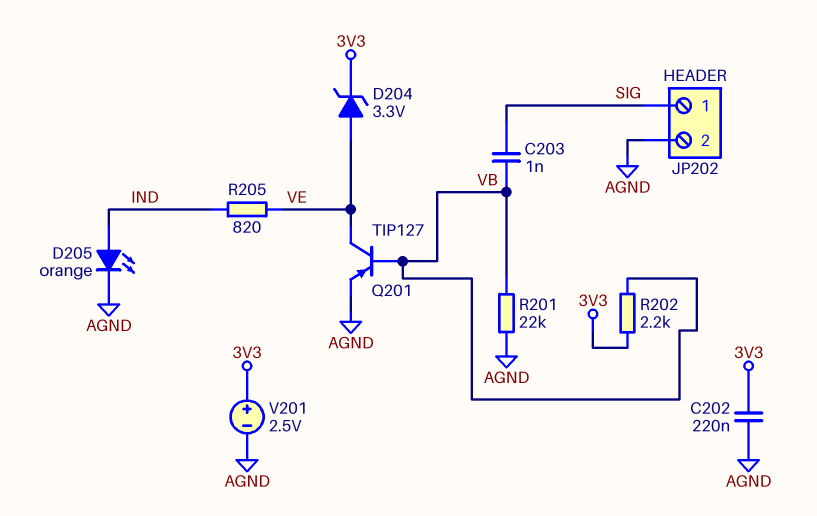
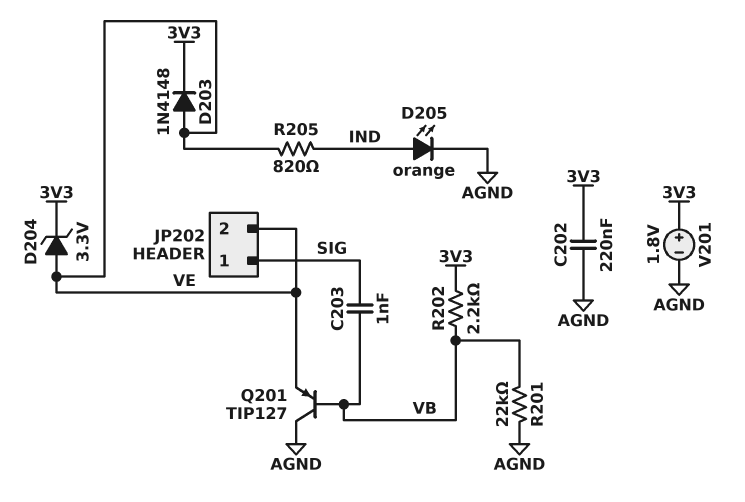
D203: none -> diode 1N4148 (A VE, K 3V3)
JP202 pin 2: AGND -> VE
Q201: PNP TIP127 (B VB, C VE, E AGND) -> PNP TIP127 (B VB, C AGND, E VE)
V201: 2.5V (plus 3V3, minus AGND) -> 1.8V (plus 3V3, minus AGND)

